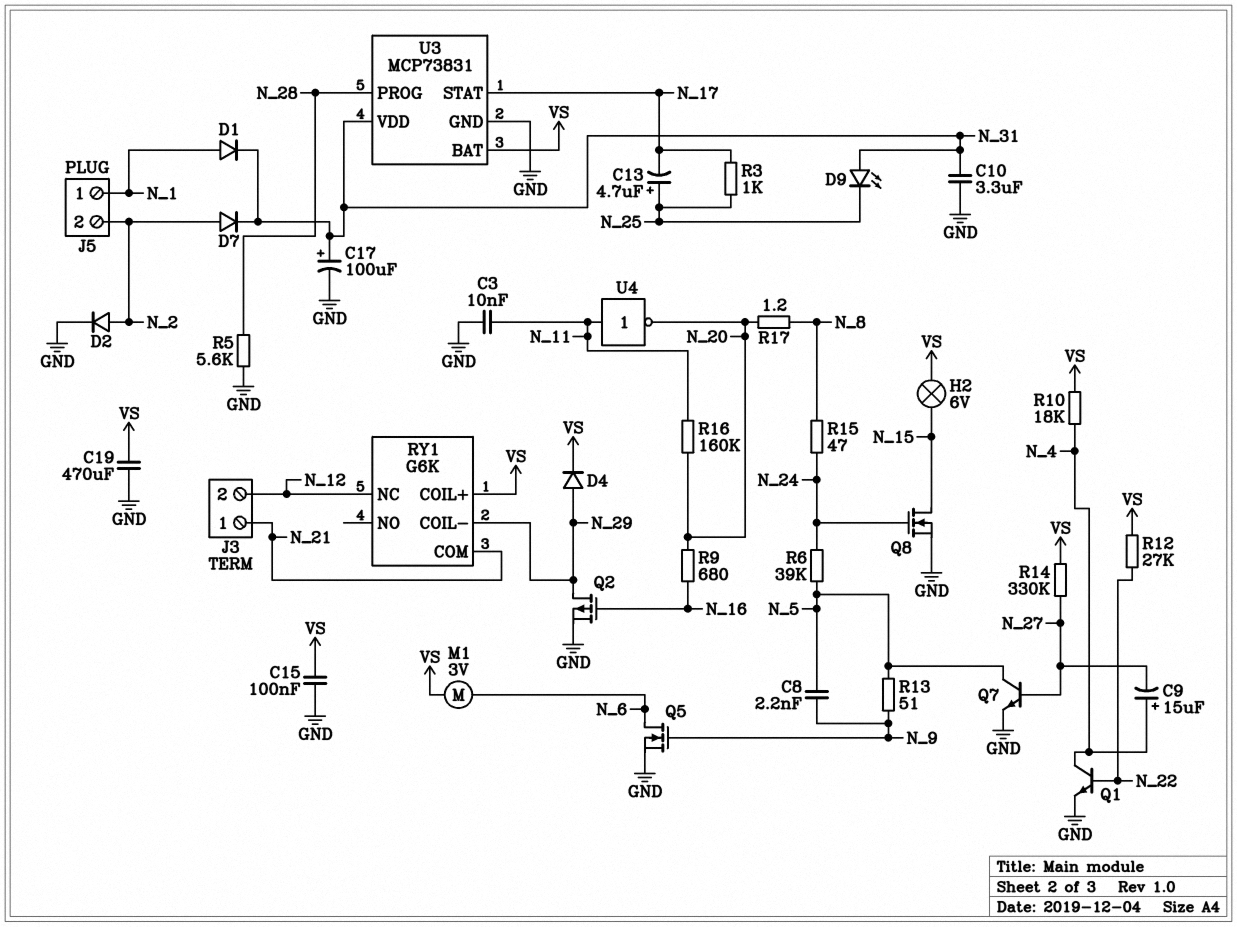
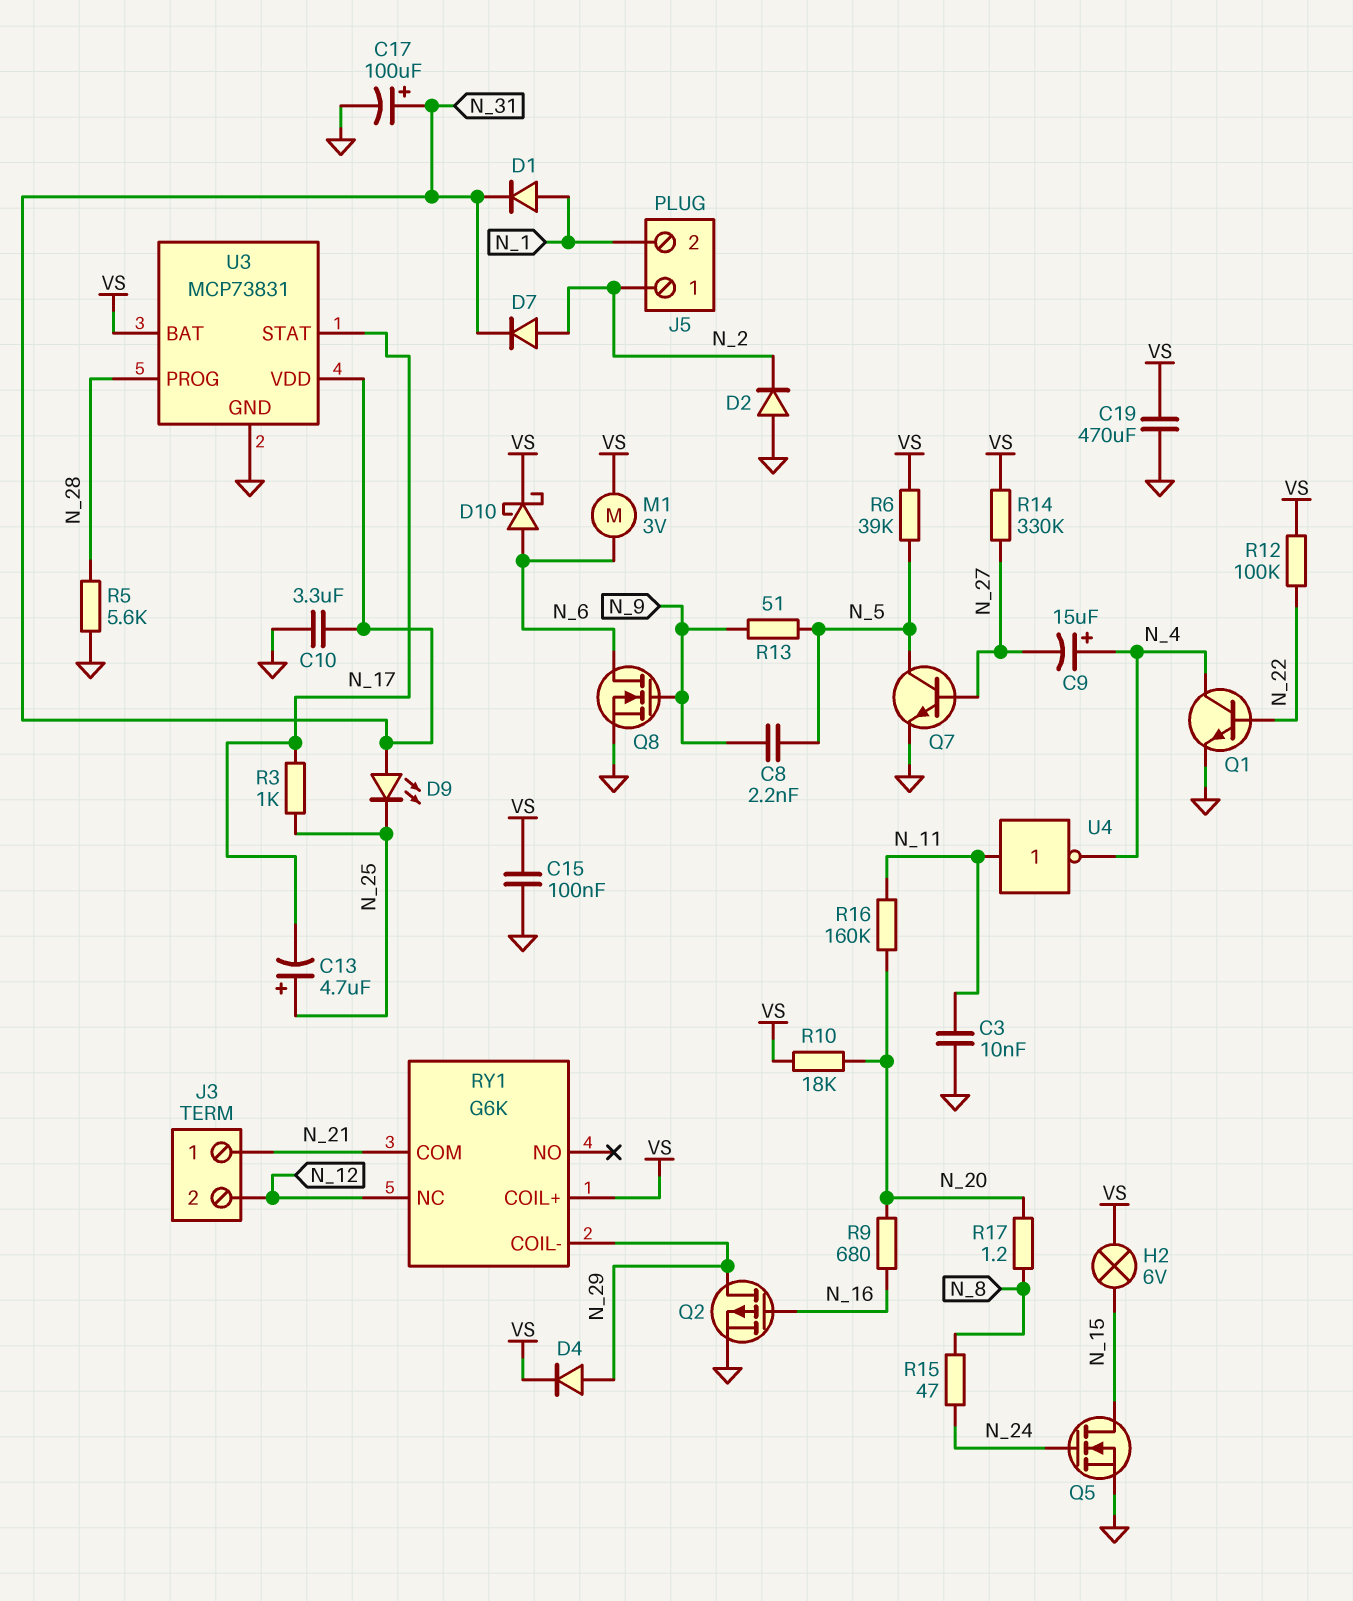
D2: diode (A N_2, K GND) -> diode (A GND, K N_2)
D10: none -> schottky (A N_6, K VS)
J5 pin 1: N_1 -> N_2
J5 pin 2: N_2 -> N_1
Q5: NMOS (G N_9, D N_6, S GND) -> NMOS (G N_24, D N_15, S GND)
Q8: NMOS (G N_24, D N_15, S GND) -> NMOS (G N_9, D N_6, S GND)
R6: 39k (N_5, N_24) -> 39k (N_5, VS)
R10: 18k (N_4, VS) -> 18k (N_20, VS)
R12: 27k (N_22, VS) -> 100k (N_22, VS)
U4: NOT (in N_11, out N_20) -> NOT (in N_11, out N_4)

